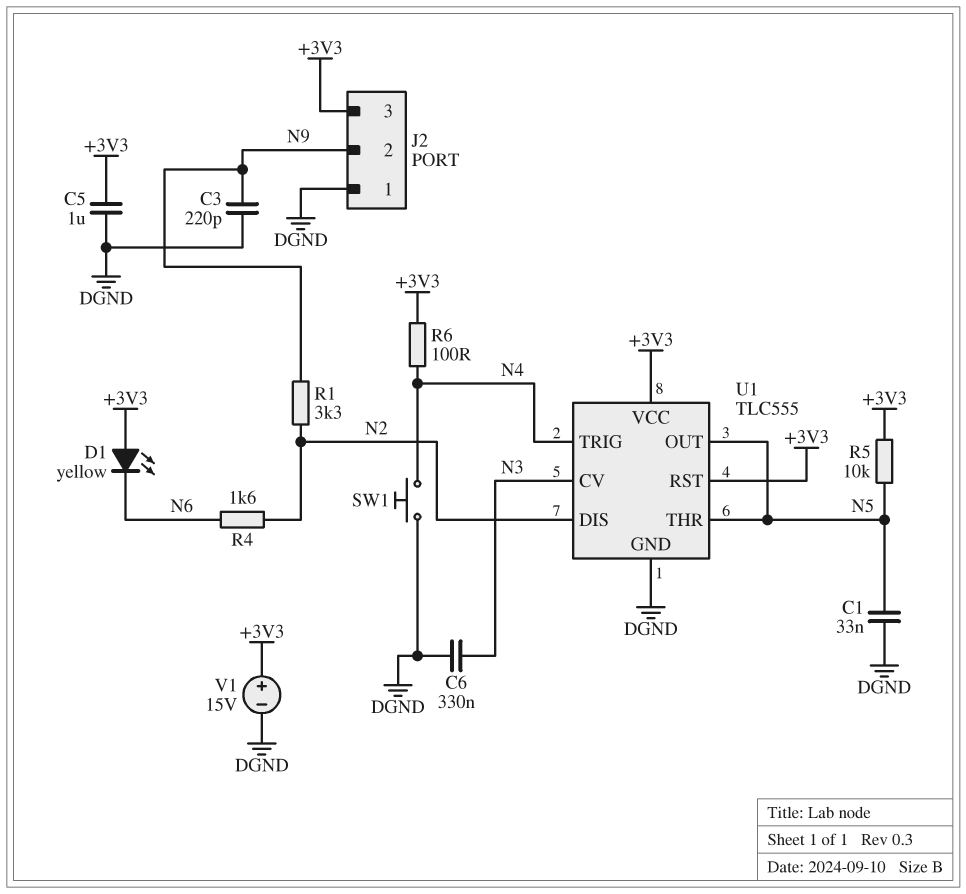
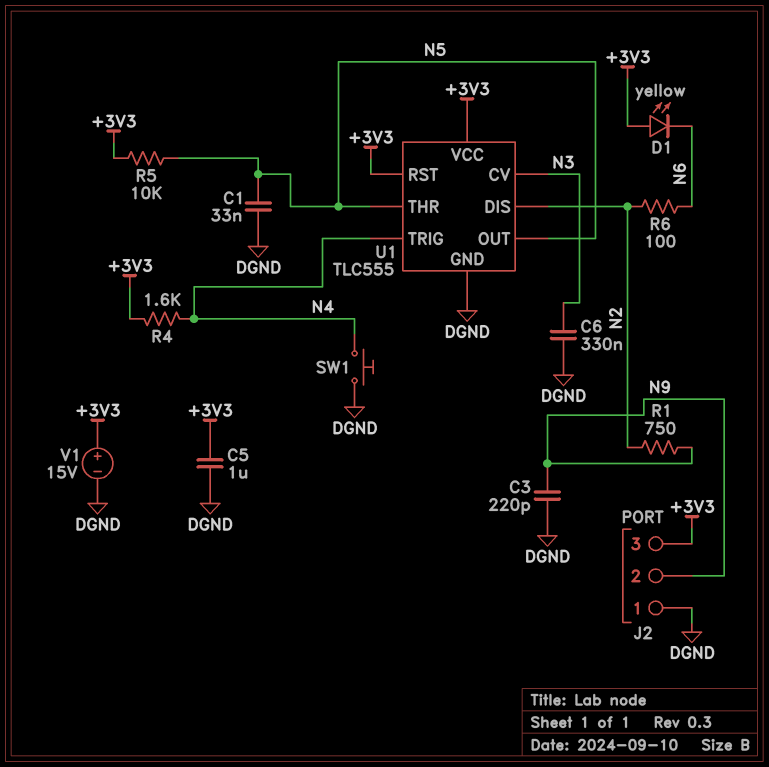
R1: 3.3k (N2, N9) -> 750 (N2, N9)
R4: 1.6k (N2, N6) -> 1.6k (+3V3, N4)
R6: 100 (+3V3, N4) -> 100 (N2, N6)

